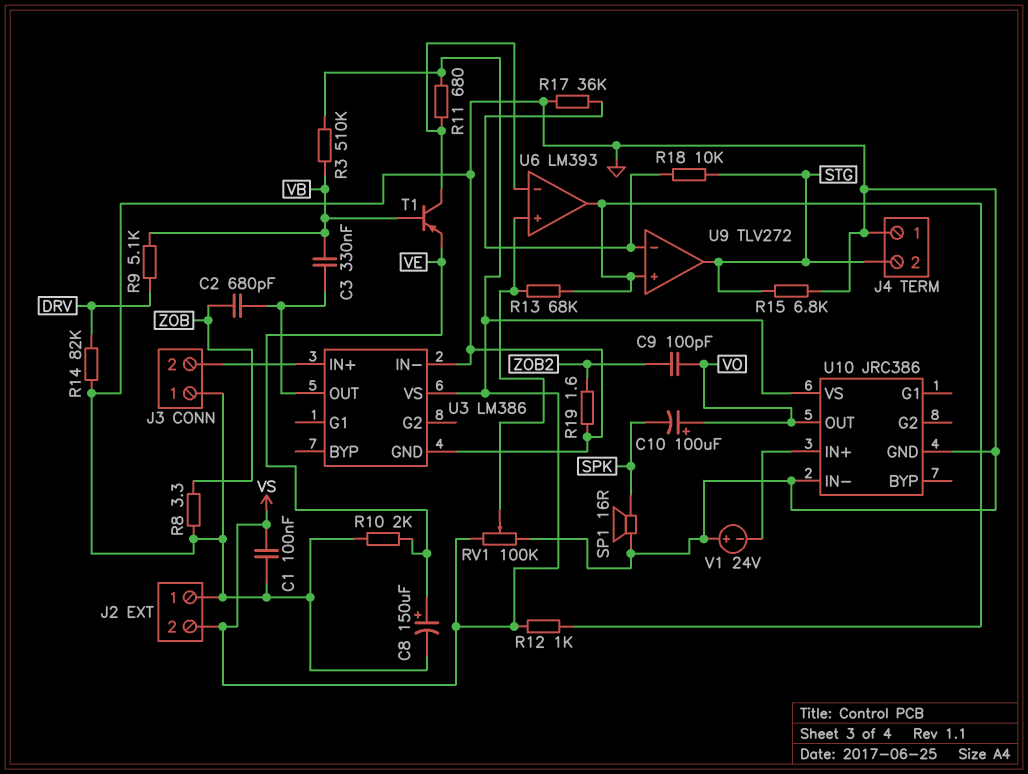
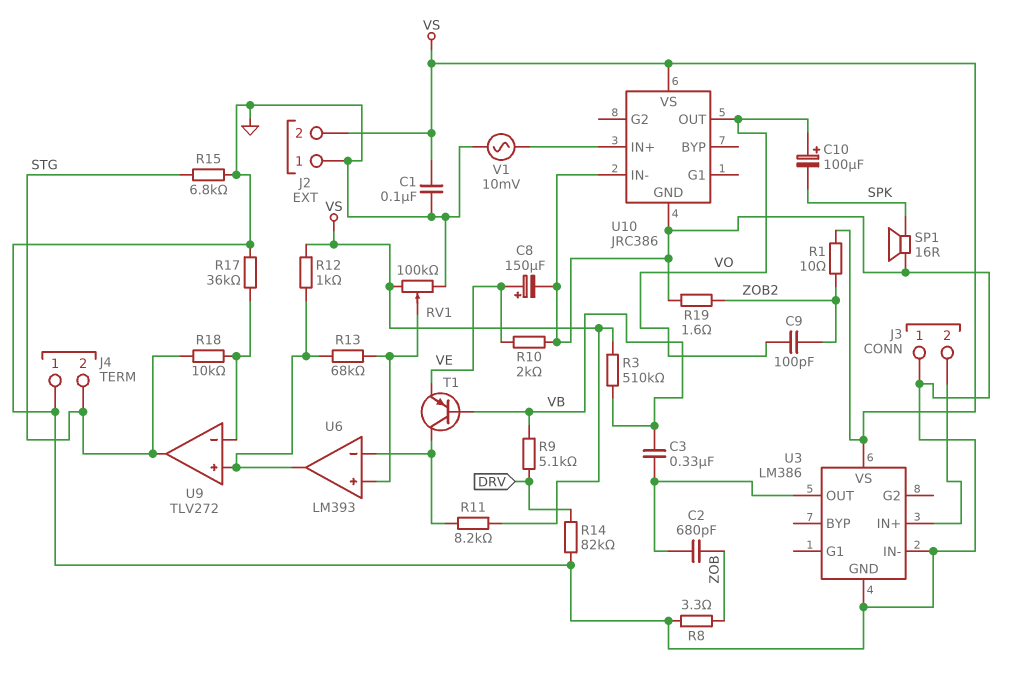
R1: none -> 10 (VS, ZOB2)
R11: 680 (U6/in-, VS) -> 8.2k (U6/in-, VS)
V1: 24V (plus GND, minus U10/IN+) -> AC 10mV (GND, U10/IN+)

